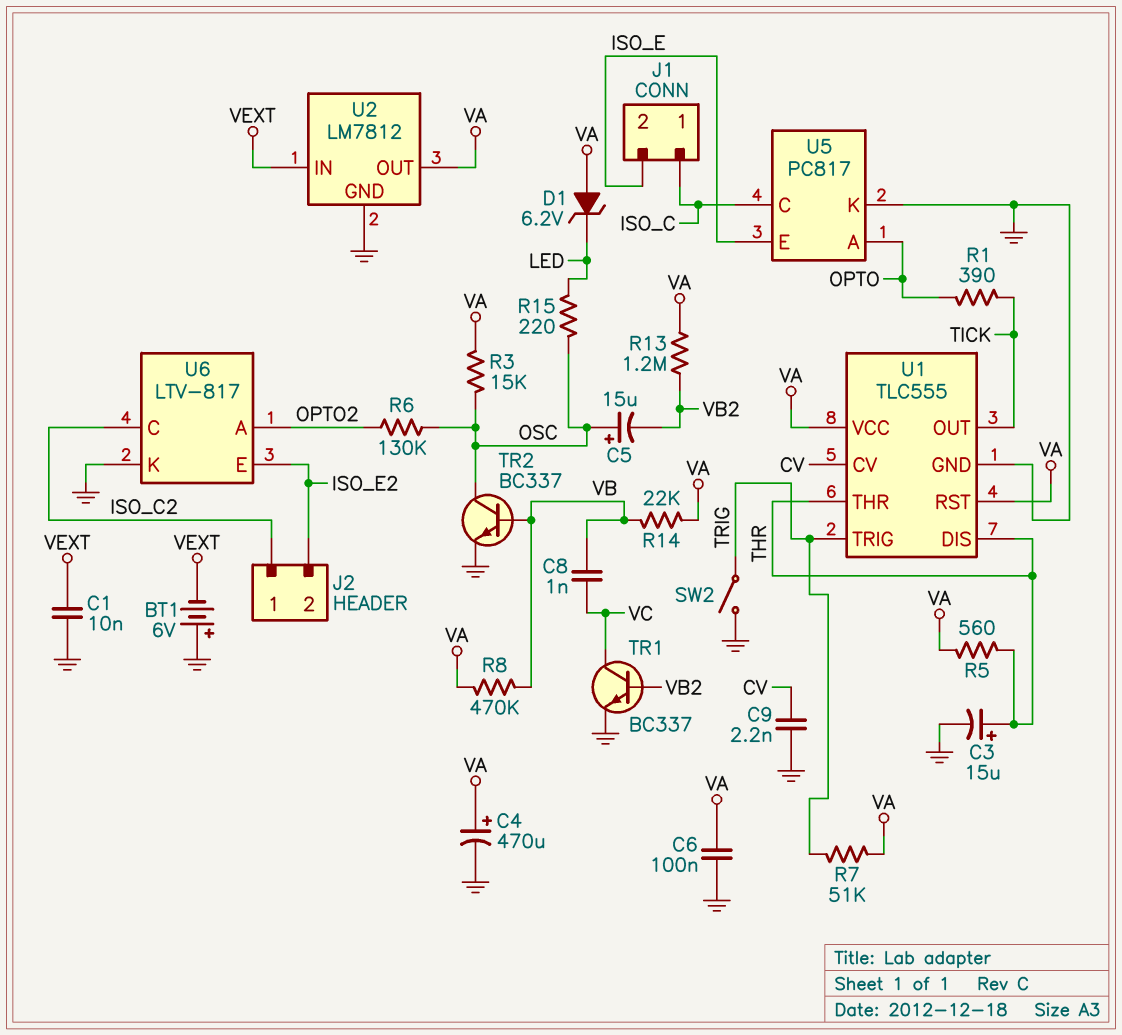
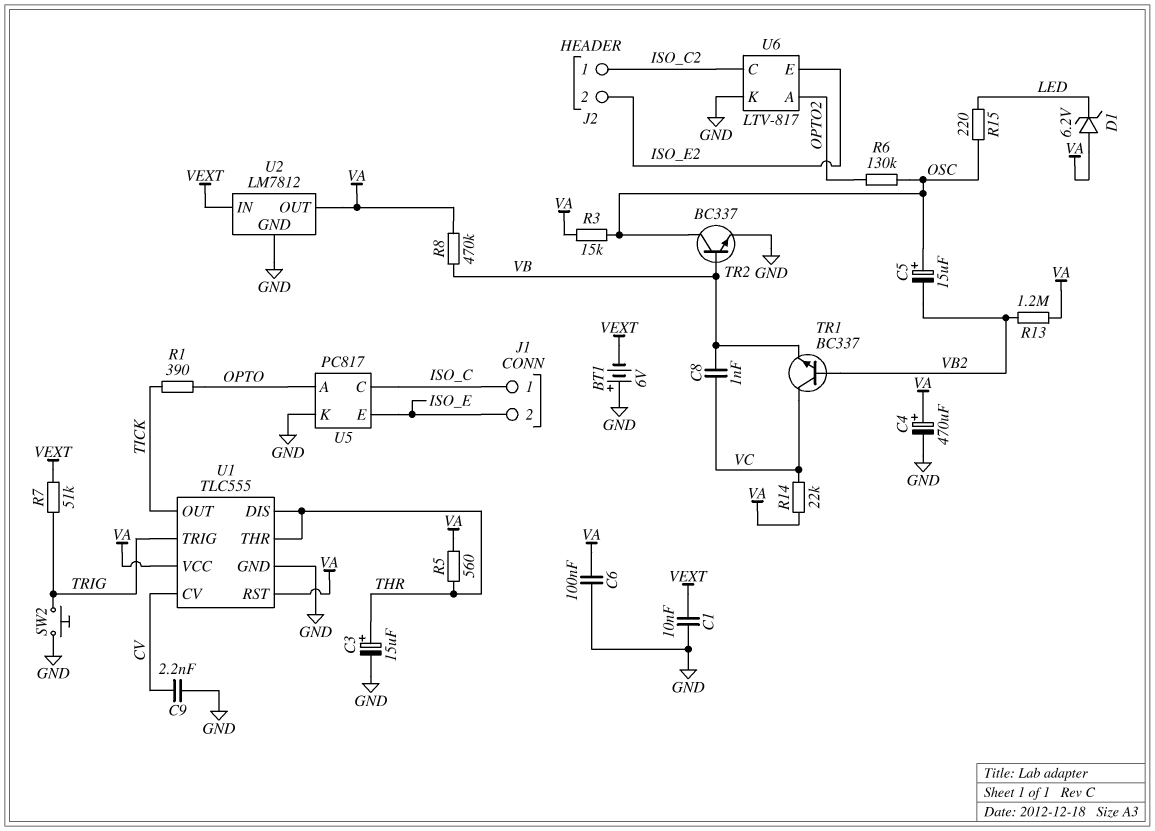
R7: 51k (TRIG, VA) -> 51k (TRIG, VEXT)
R14: 22k (VA, VB) -> 22k (VA, VC)
SW2: switch (GND, TRIG) -> button (GND, TRIG)
TR1: NPN BC337 (B VB2, C VC, E GND) -> NPN BC337 (B VB2, C VC, E VB)

